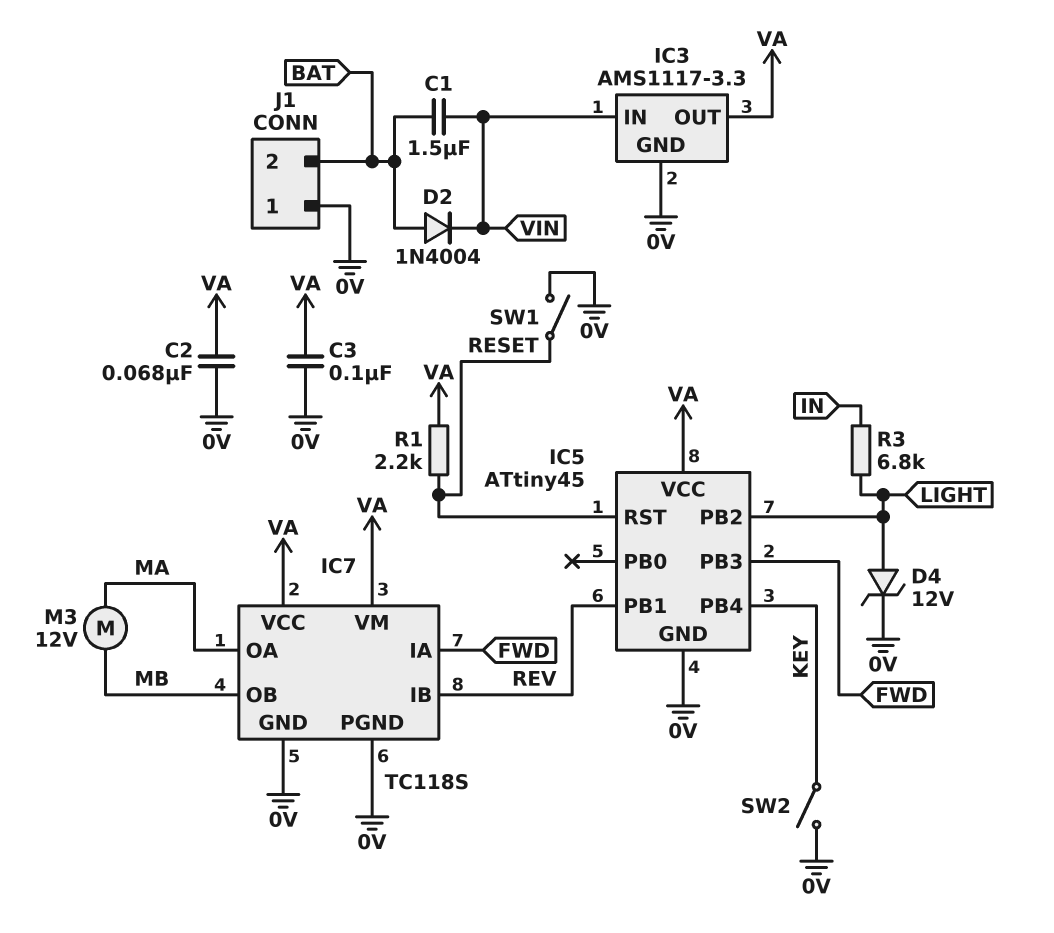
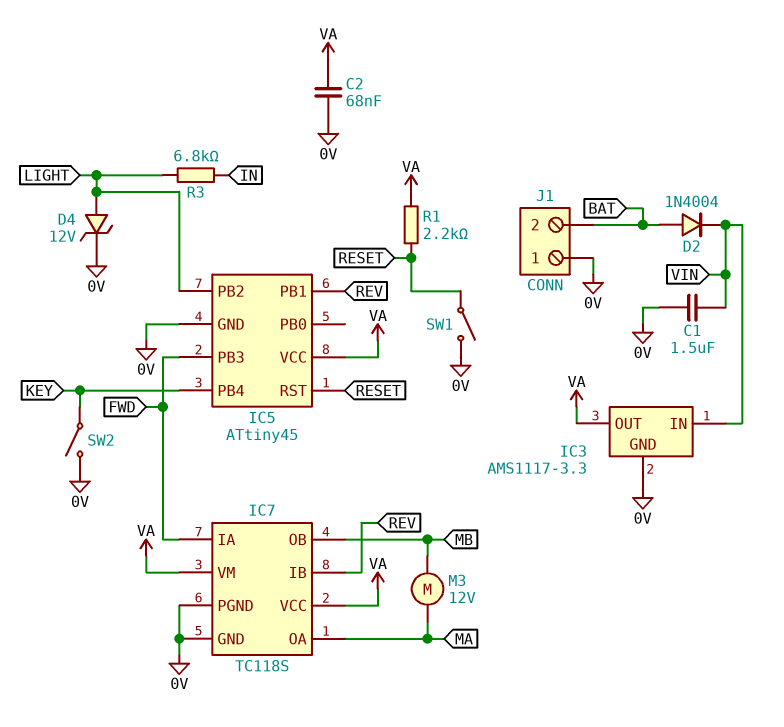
C1: 1.5uF (BAT, VIN) -> 1.5uF (0V, VIN)
C3: 100nF (0V, VA) -> none

